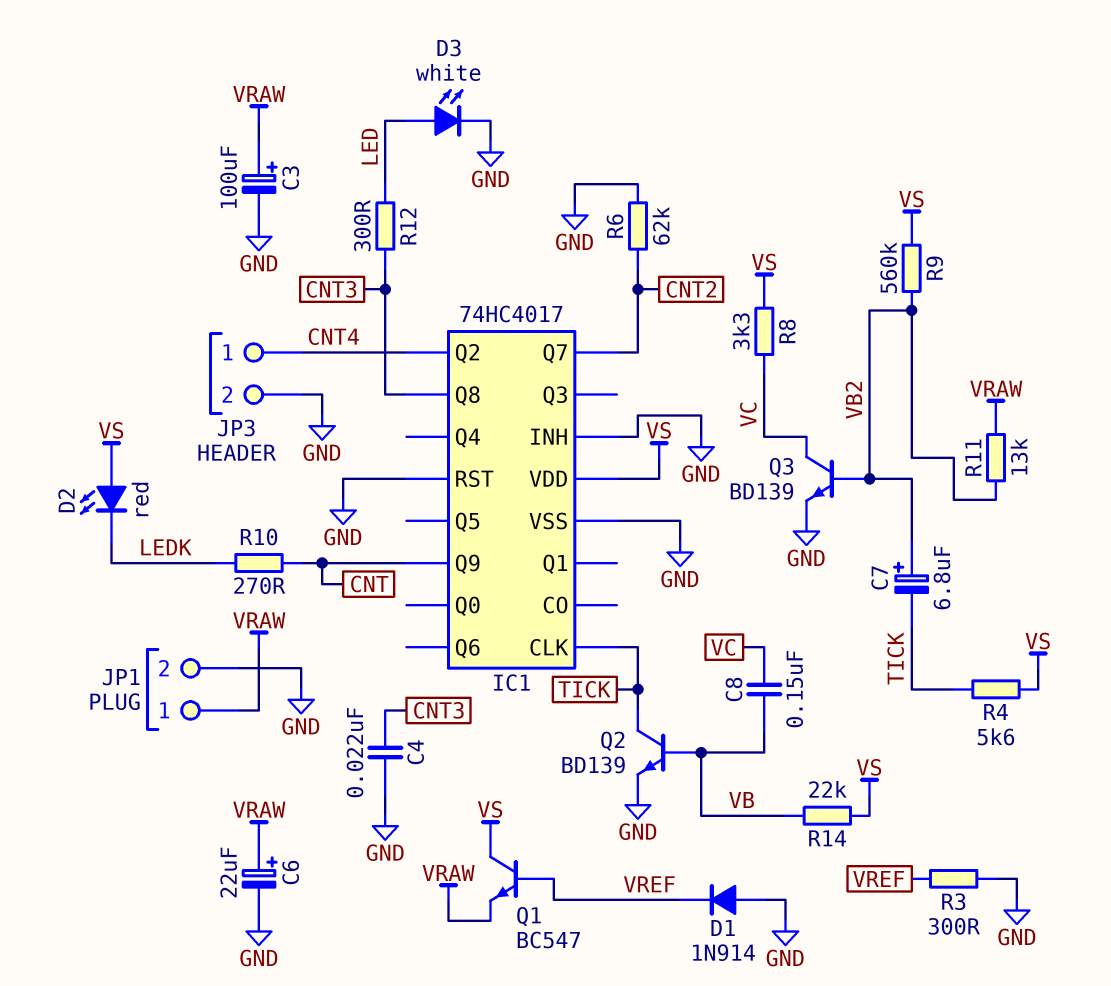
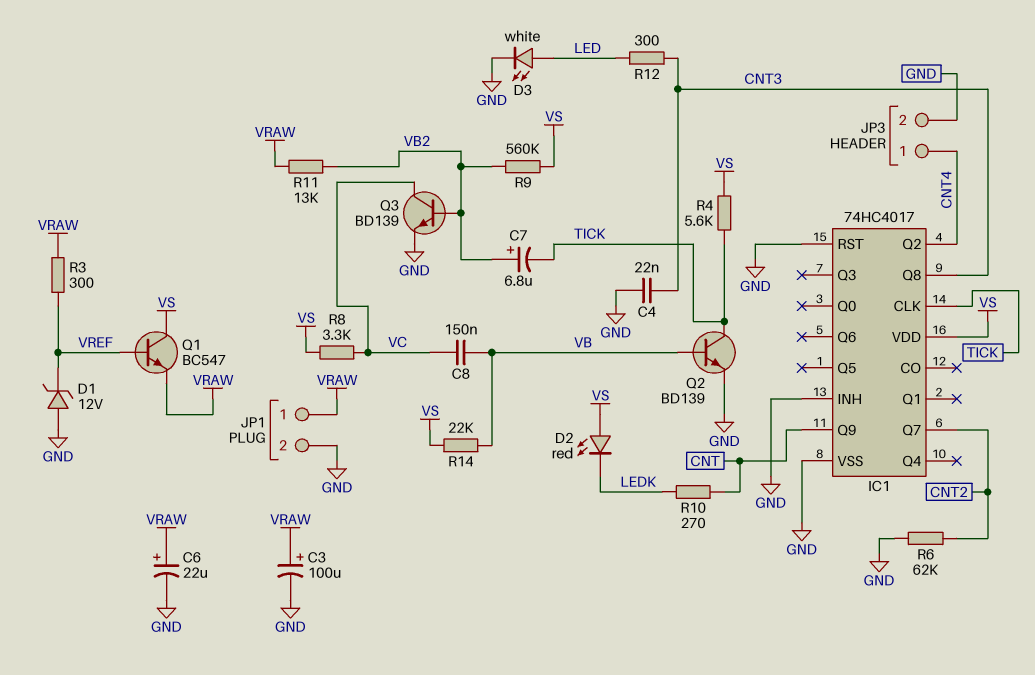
D1: diode 1N914 (A GND, K VREF) -> zener 12V (A GND, K VREF)
R3: 300 (GND, VREF) -> 300 (VRAW, VREF)

